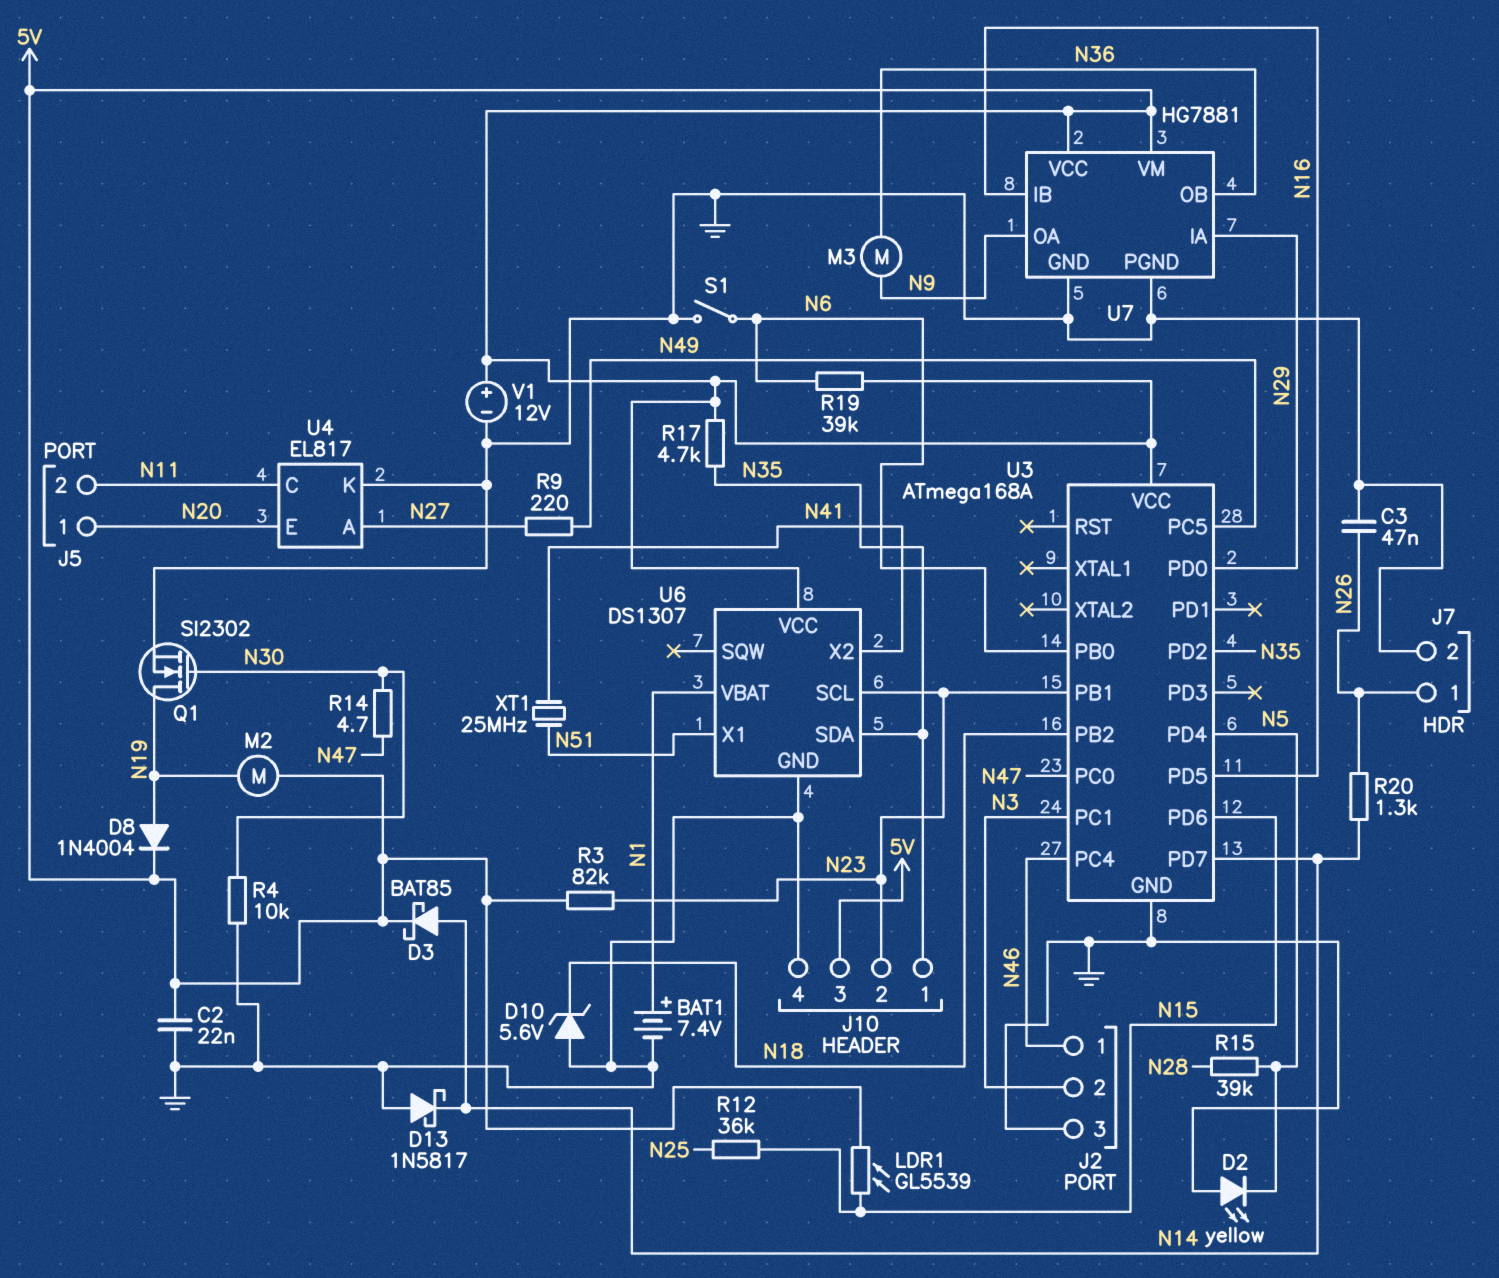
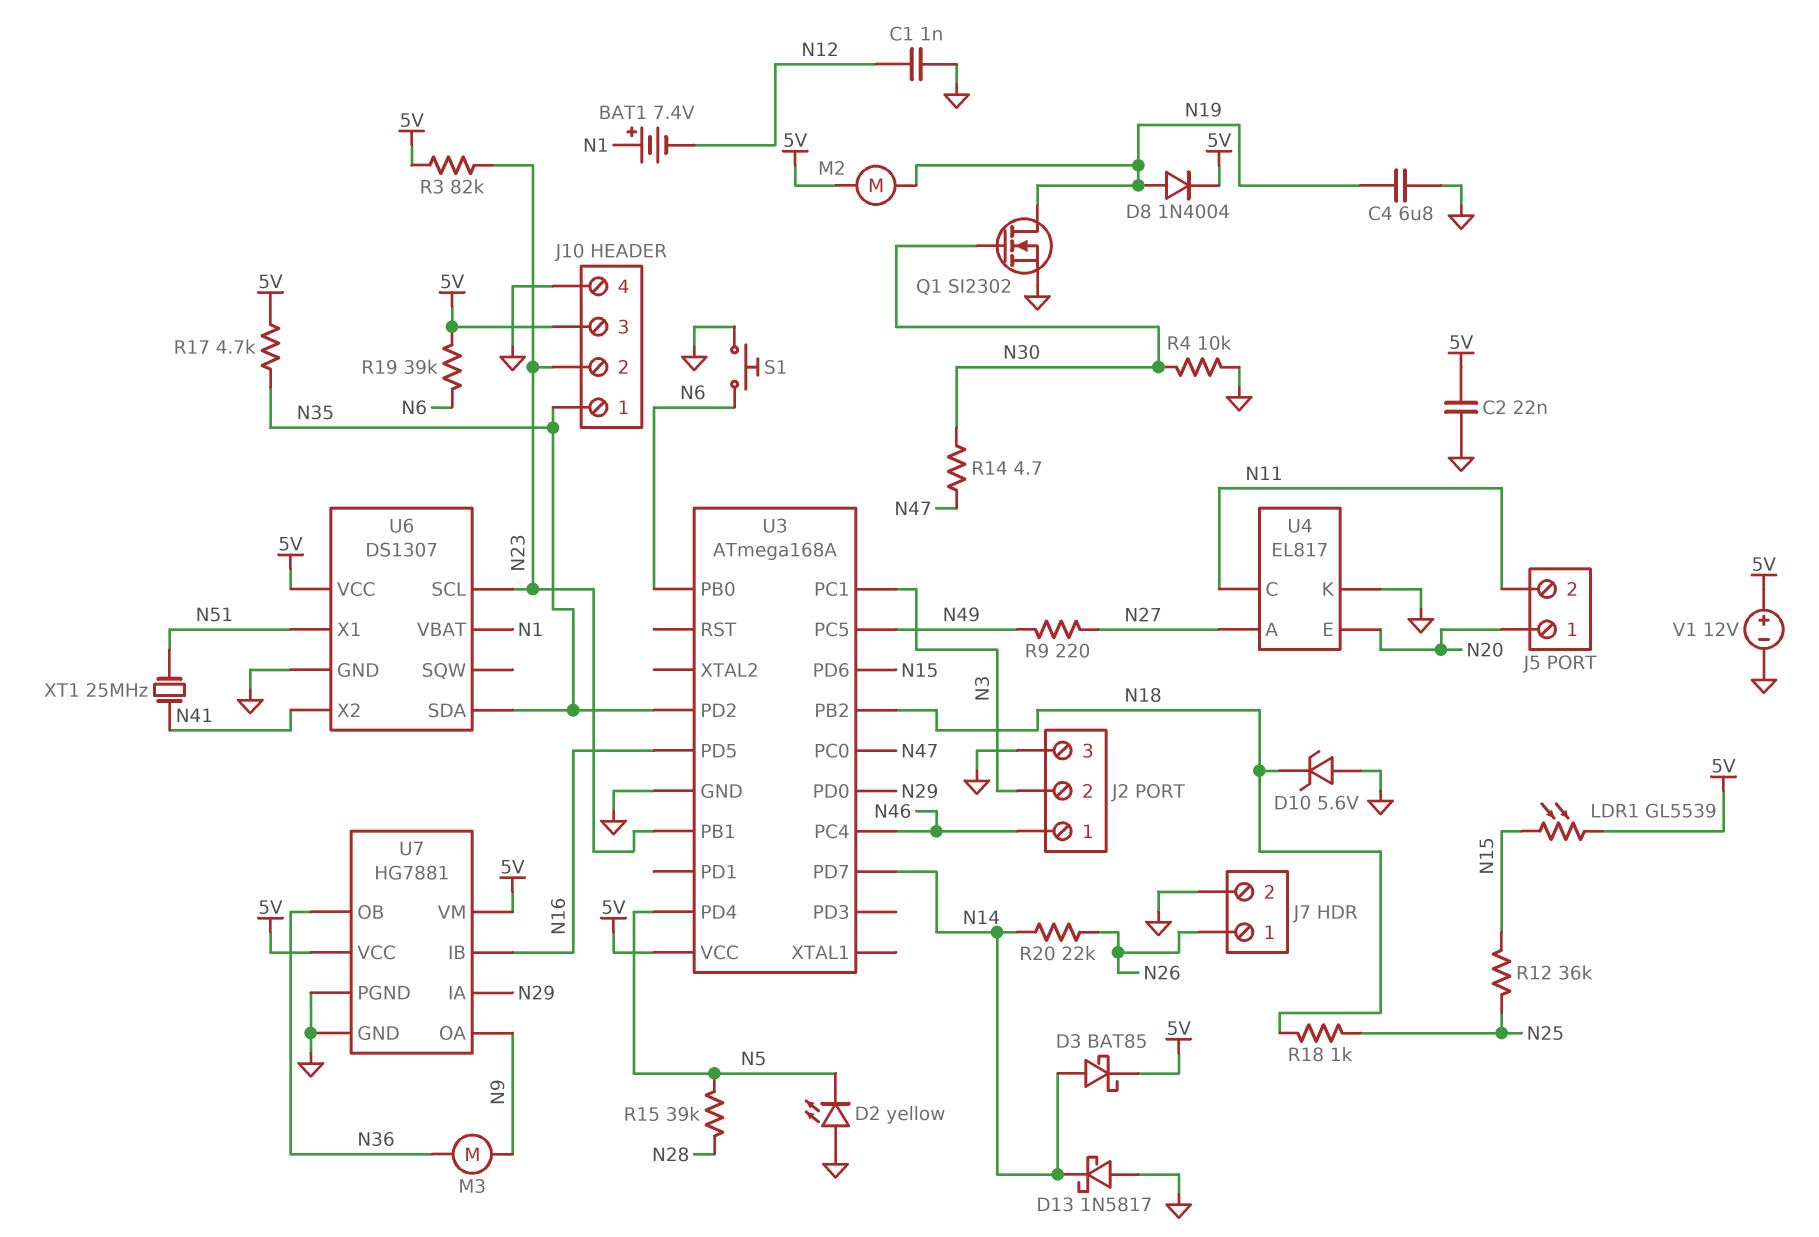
BAT1: 7.4V (plus N1, minus GND) -> 7.4V (plus N1, minus N12)
C1: none -> 1nF (GND, N12)
C3: 47nF (GND, N26) -> none
C4: none -> 6.8uF (GND, N19)
R18: none -> 1k (N18, N25)
R20: 1.3k (N14, N26) -> 22k (N14, N26)
S1: switch (GND, N6) -> button (GND, N6)

